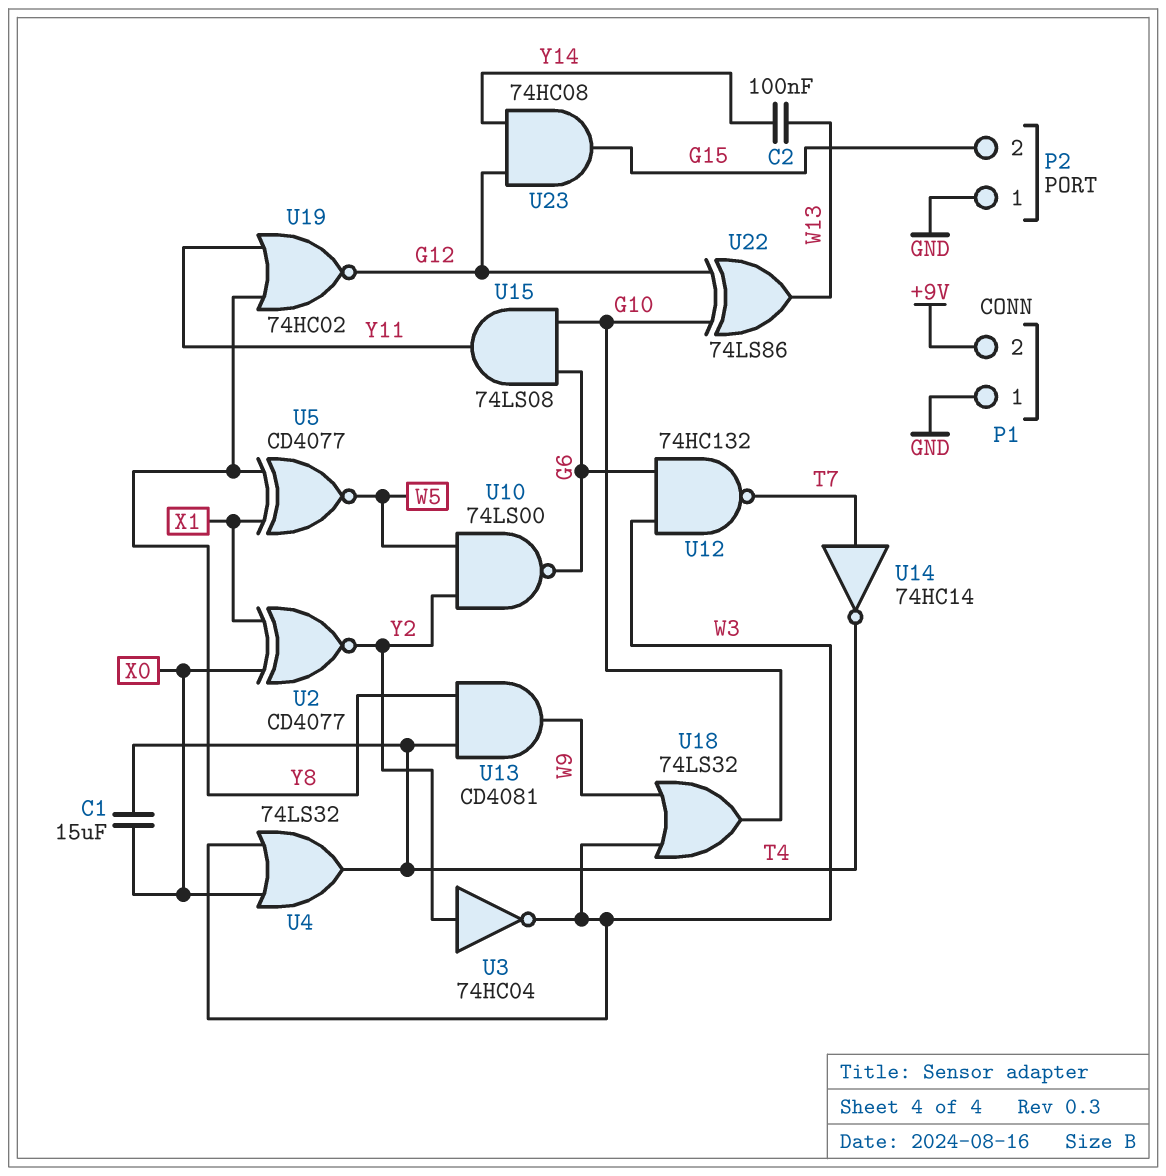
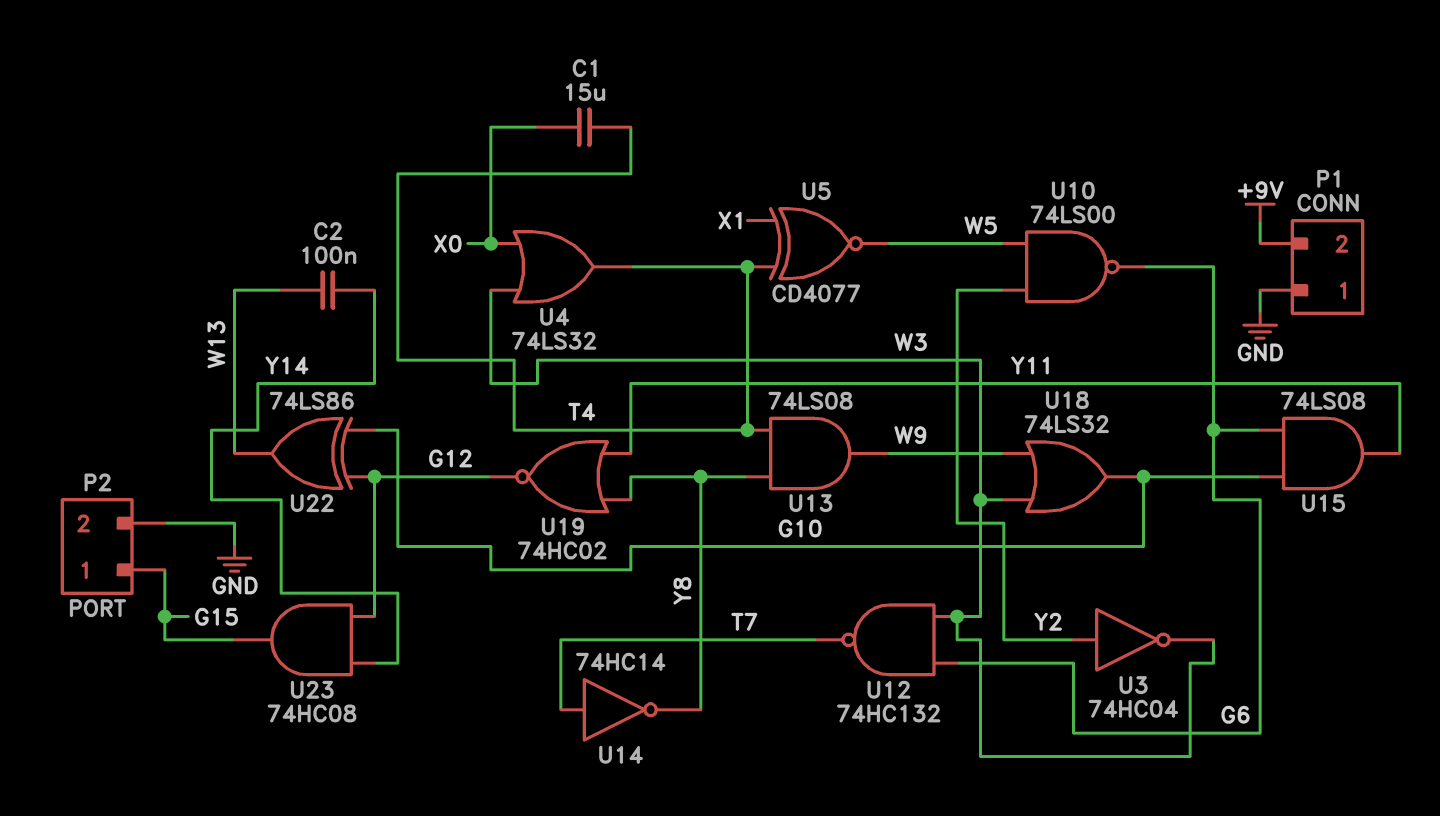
P2 pin 1: GND -> G15
P2 pin 2: G15 -> GND
U2: XNOR CD4077 (in X0, in X1, out Y2) -> none
U5: XNOR CD4077 (in X1, in Y8, out W5) -> XNOR CD4077 (in T4, in X1, out W5)
U13: AND CD4081 (in T4, in Y8, out W9) -> AND 74LS08 (in T4, in Y8, out W9)
U14: NOT 74HC14 (in T7, out T4) -> NOT 74HC14 (in T7, out Y8)

